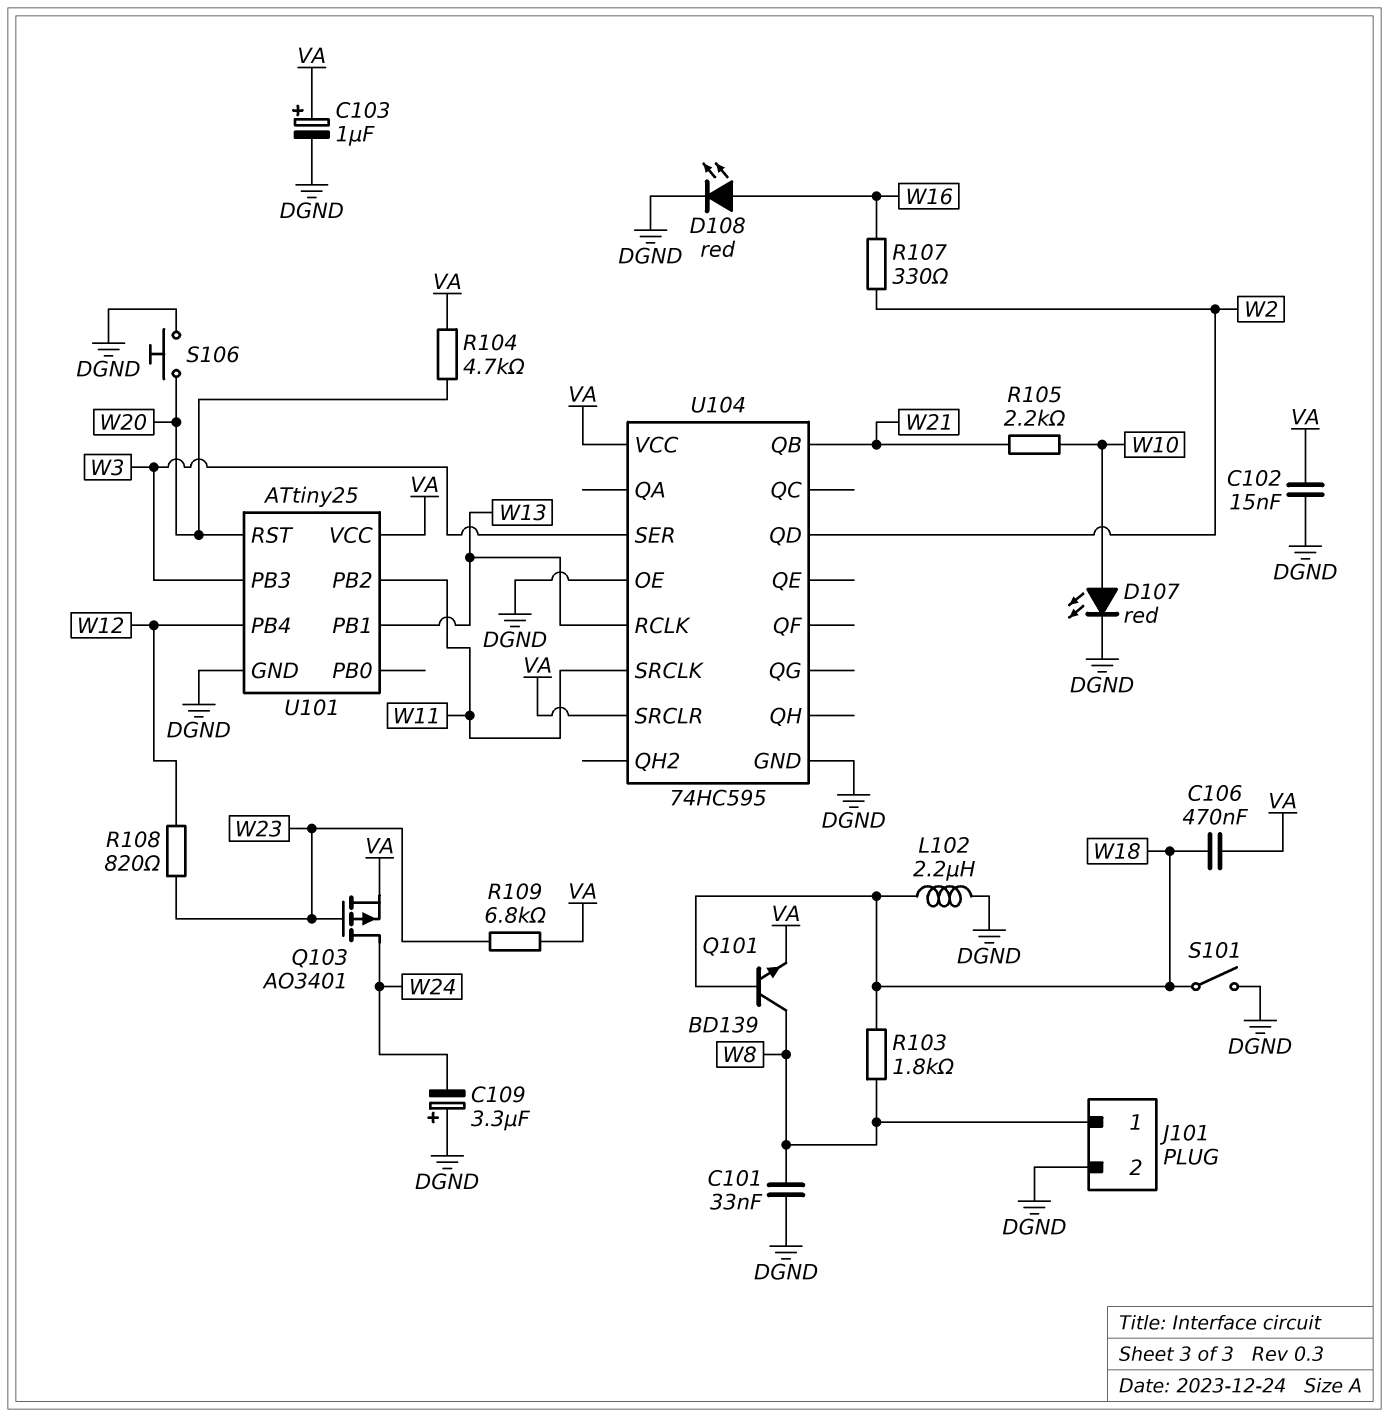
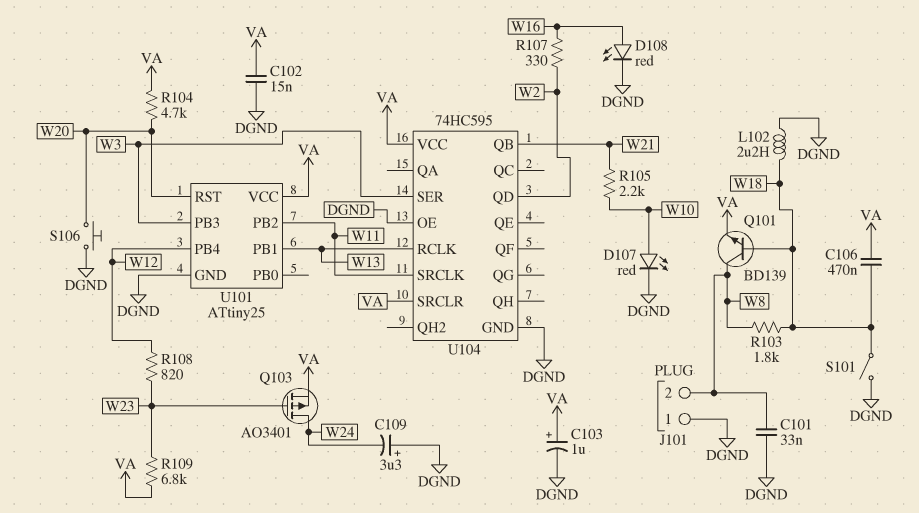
J101 pin 1: W8 -> DGND
J101 pin 2: DGND -> W8

